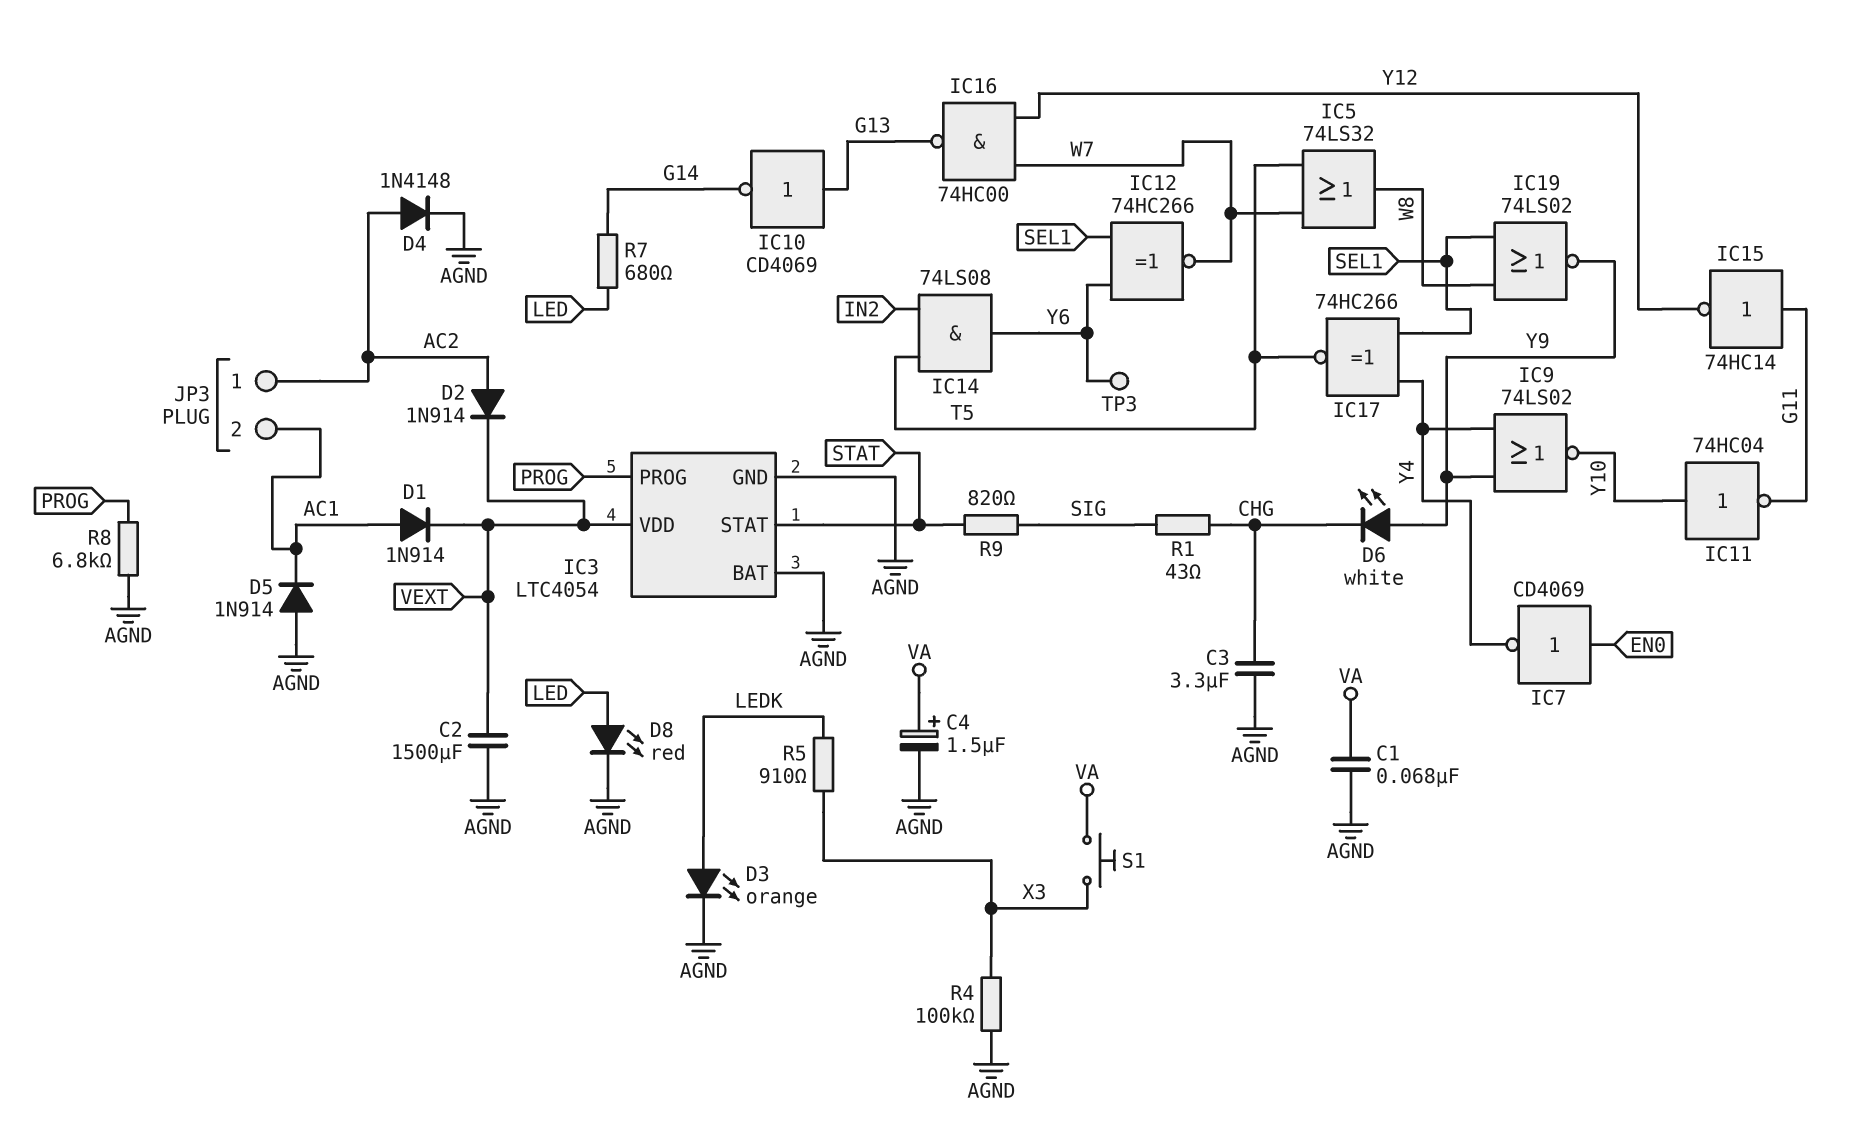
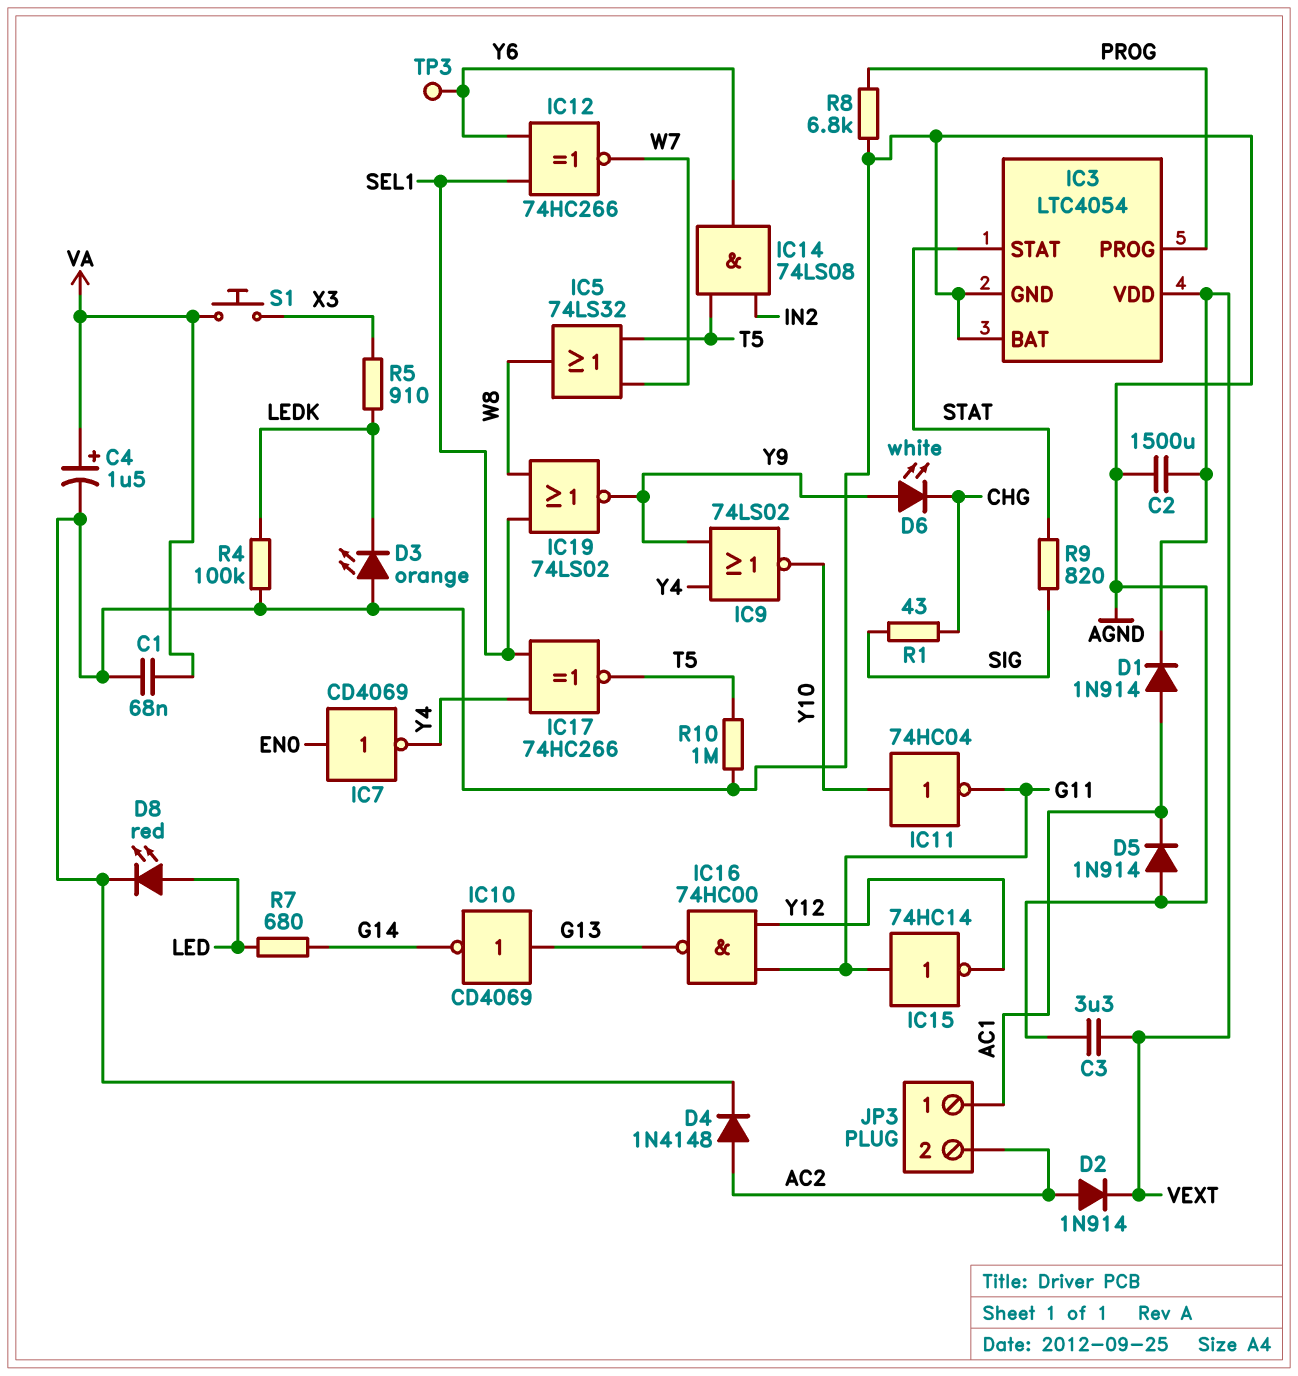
C3: 3.3uF (AGND, CHG) -> 3.3uF (AGND, VEXT)
D3: LED orange (A LEDK, K AGND) -> LED orange (A AGND, K LEDK)
IC16: NAND 74HC00 (in W7, in Y12, out G13) -> NAND 74HC00 (in G11, in Y12, out G13)
JP3 pin 1: AC2 -> AC1
JP3 pin 2: AC1 -> AC2
R4: 100k (AGND, X3) -> 100k (AGND, LEDK)
R10: none -> 1M (AGND, T5)

